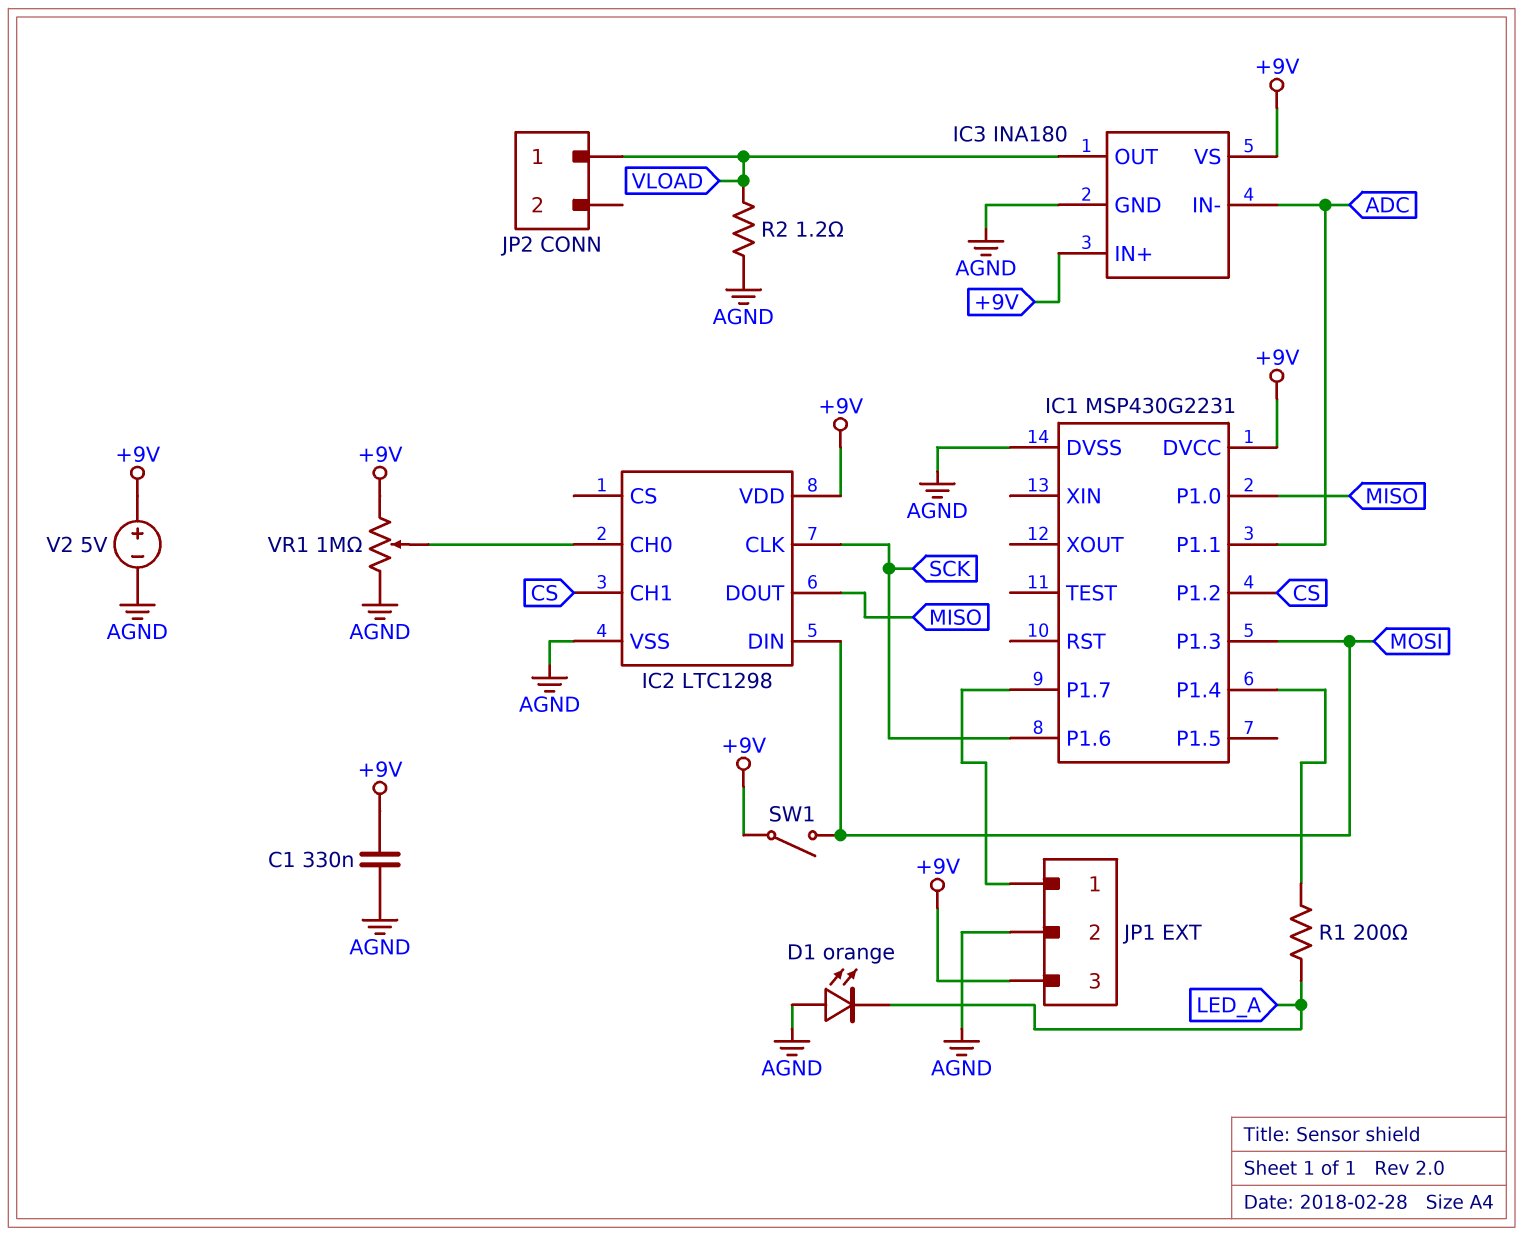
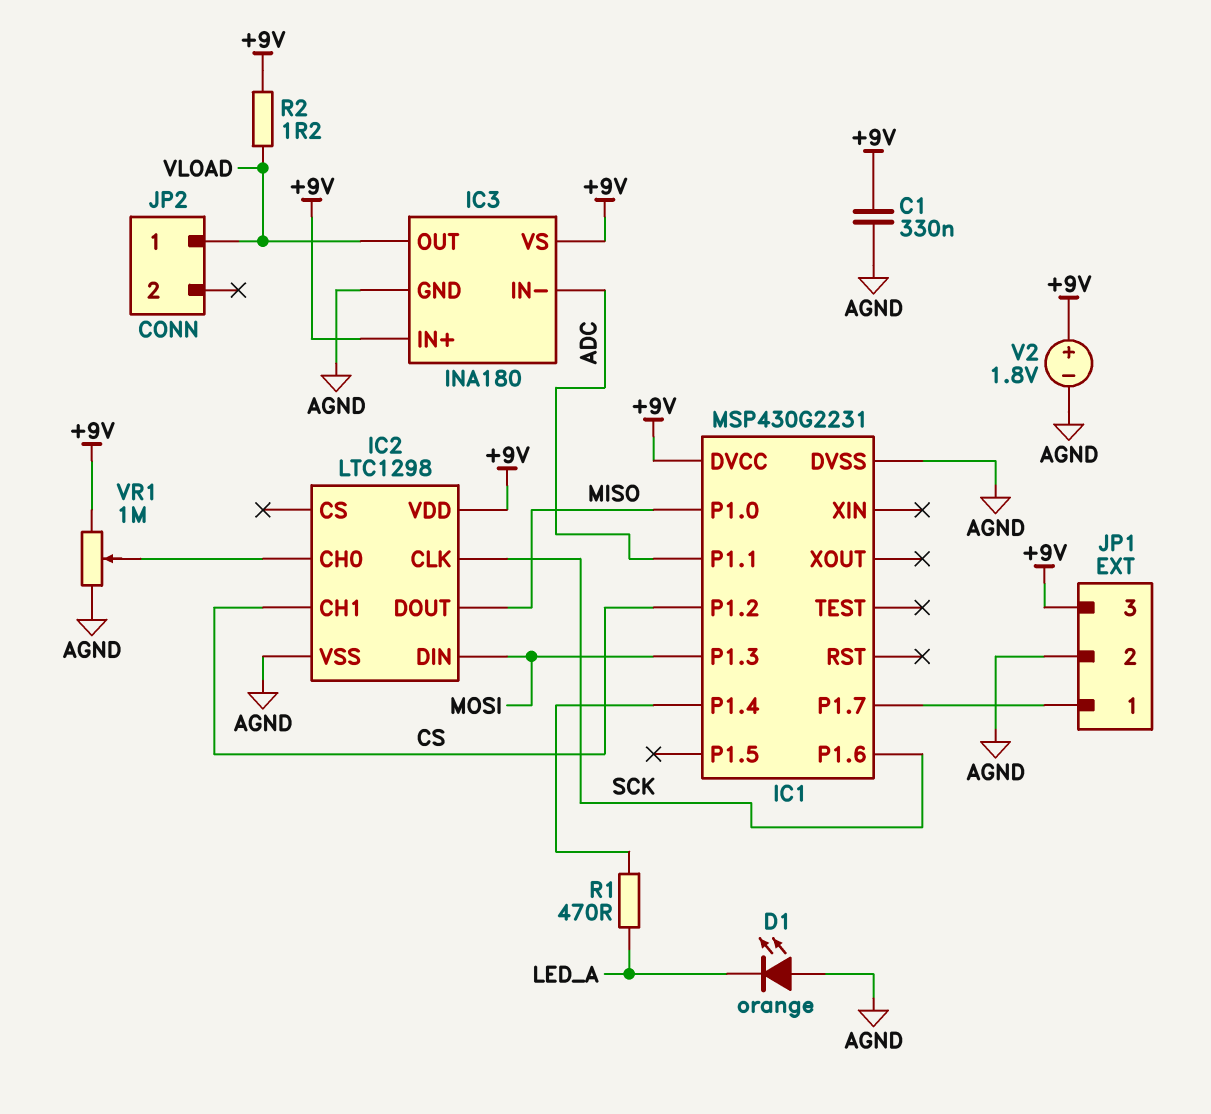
R1: 200 (IC1/P1.4, LED_A) -> 470 (IC1/P1.4, LED_A)
R2: 1.2 (AGND, VLOAD) -> 1.2 (+9V, VLOAD)
SW1: switch (+9V, MOSI) -> none
V2: 5V (plus +9V, minus AGND) -> 1.8V (plus +9V, minus AGND)

